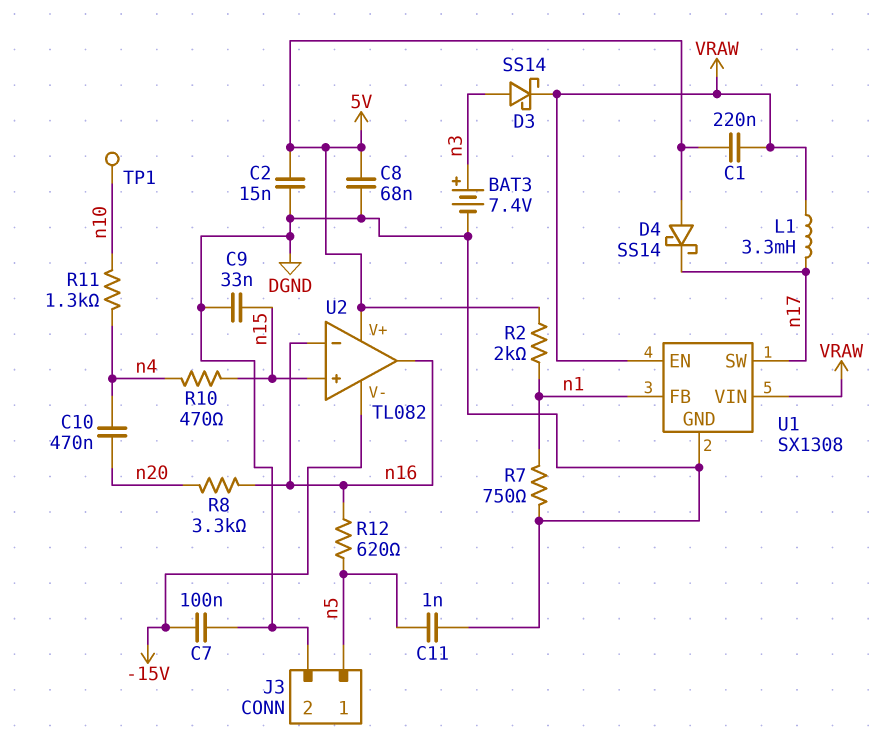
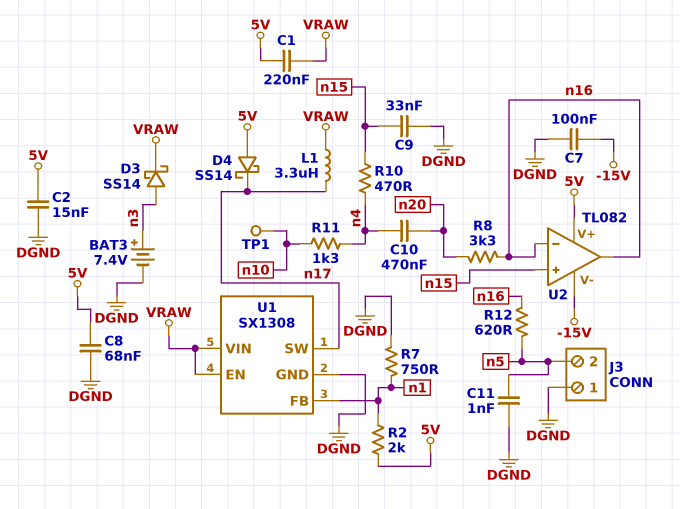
J3 pin 1: n5 -> DGND
J3 pin 2: DGND -> n5
L1: 3.3mH (VRAW, n17) -> 3.3uH (VRAW, n17)

